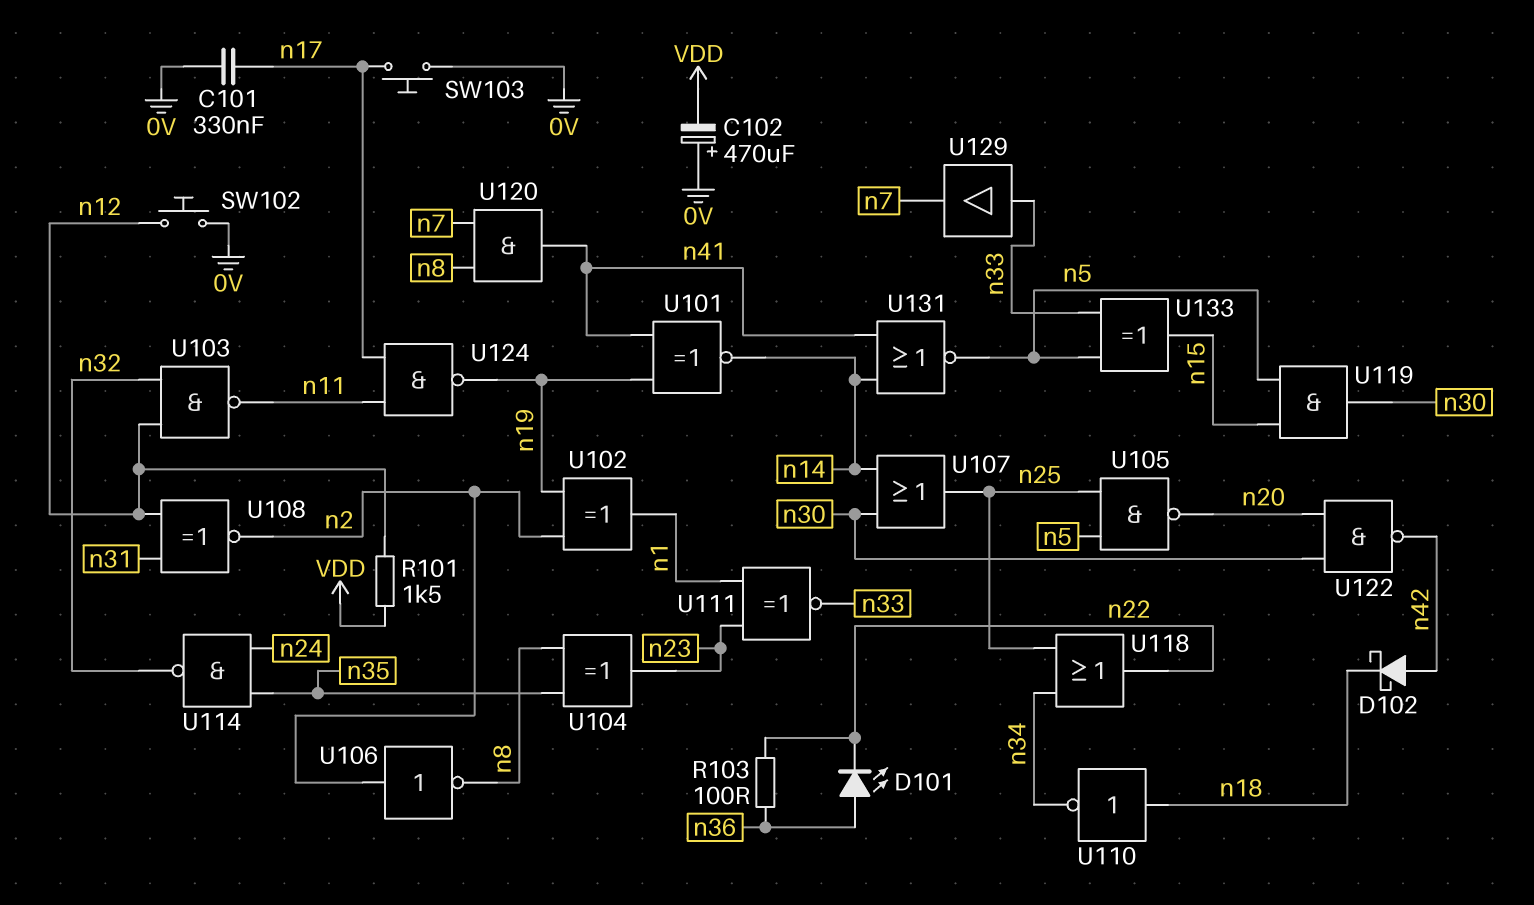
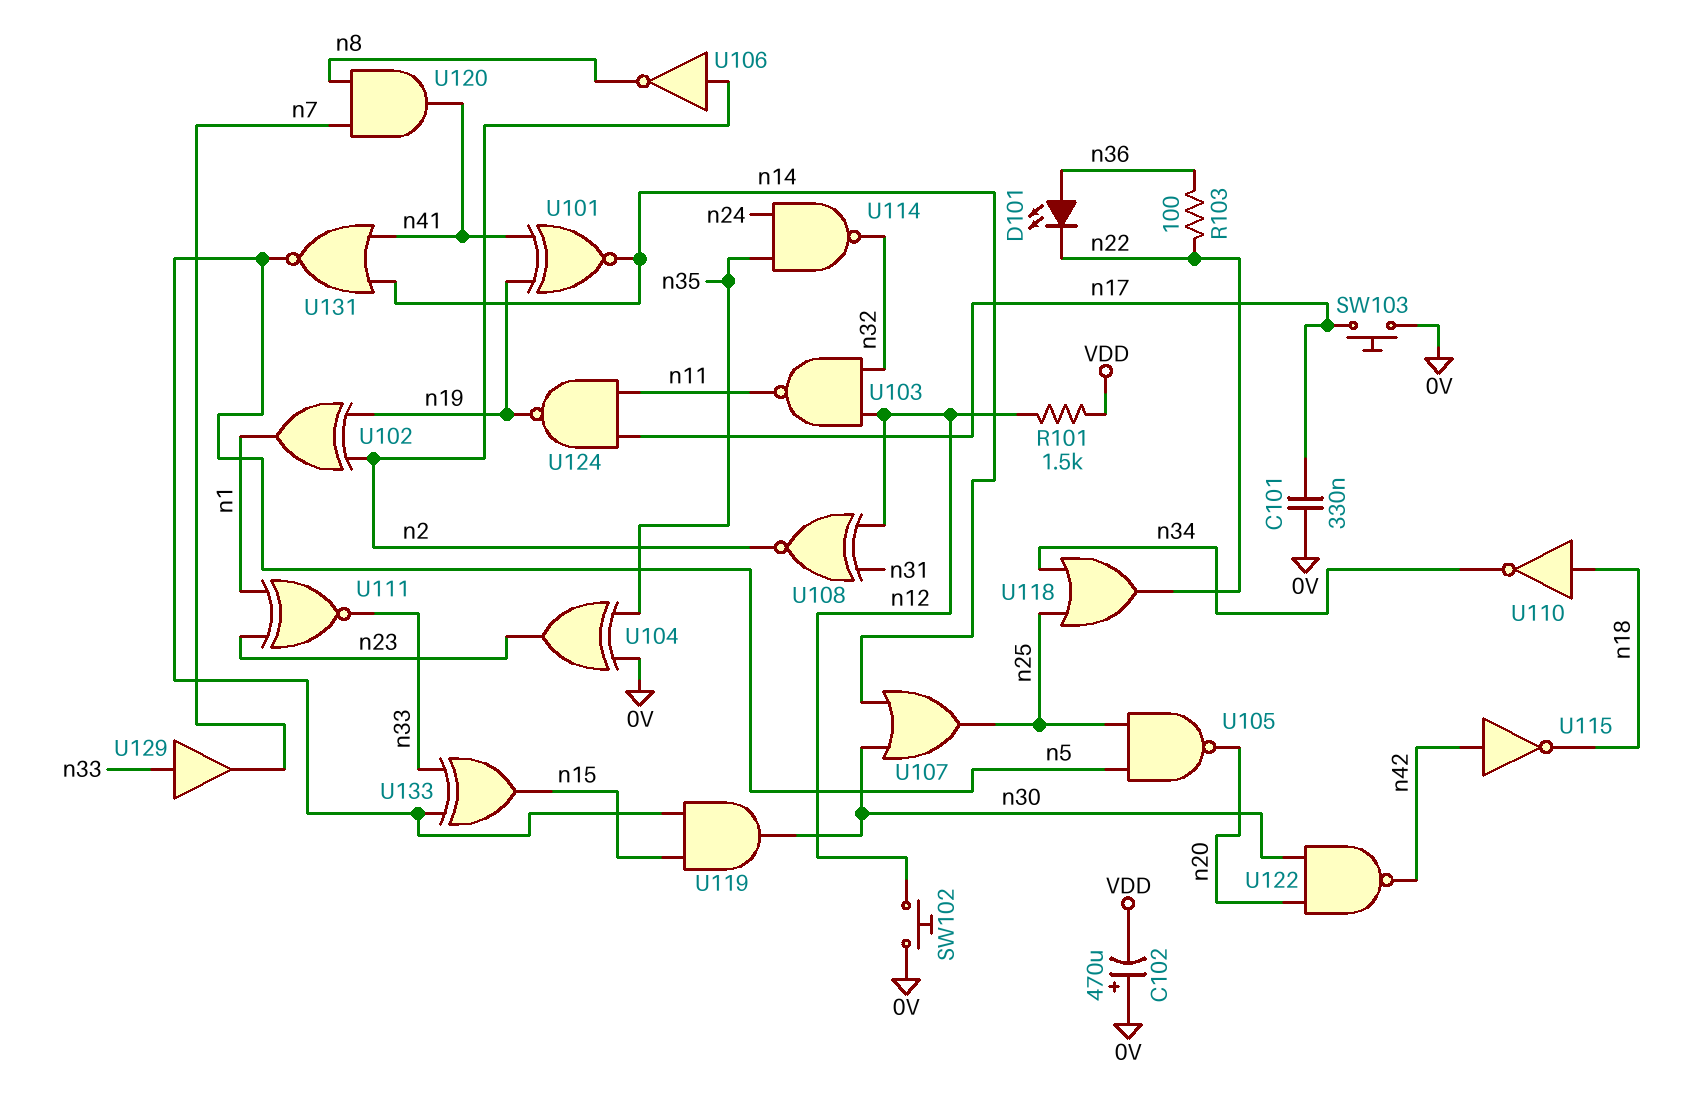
D102: schottky (A n42, K n18) -> none
U104: XOR (in n8, in n35, out n23) -> XOR (in 0V, in n35, out n23)
U115: none -> NOT (in n42, out n18)

